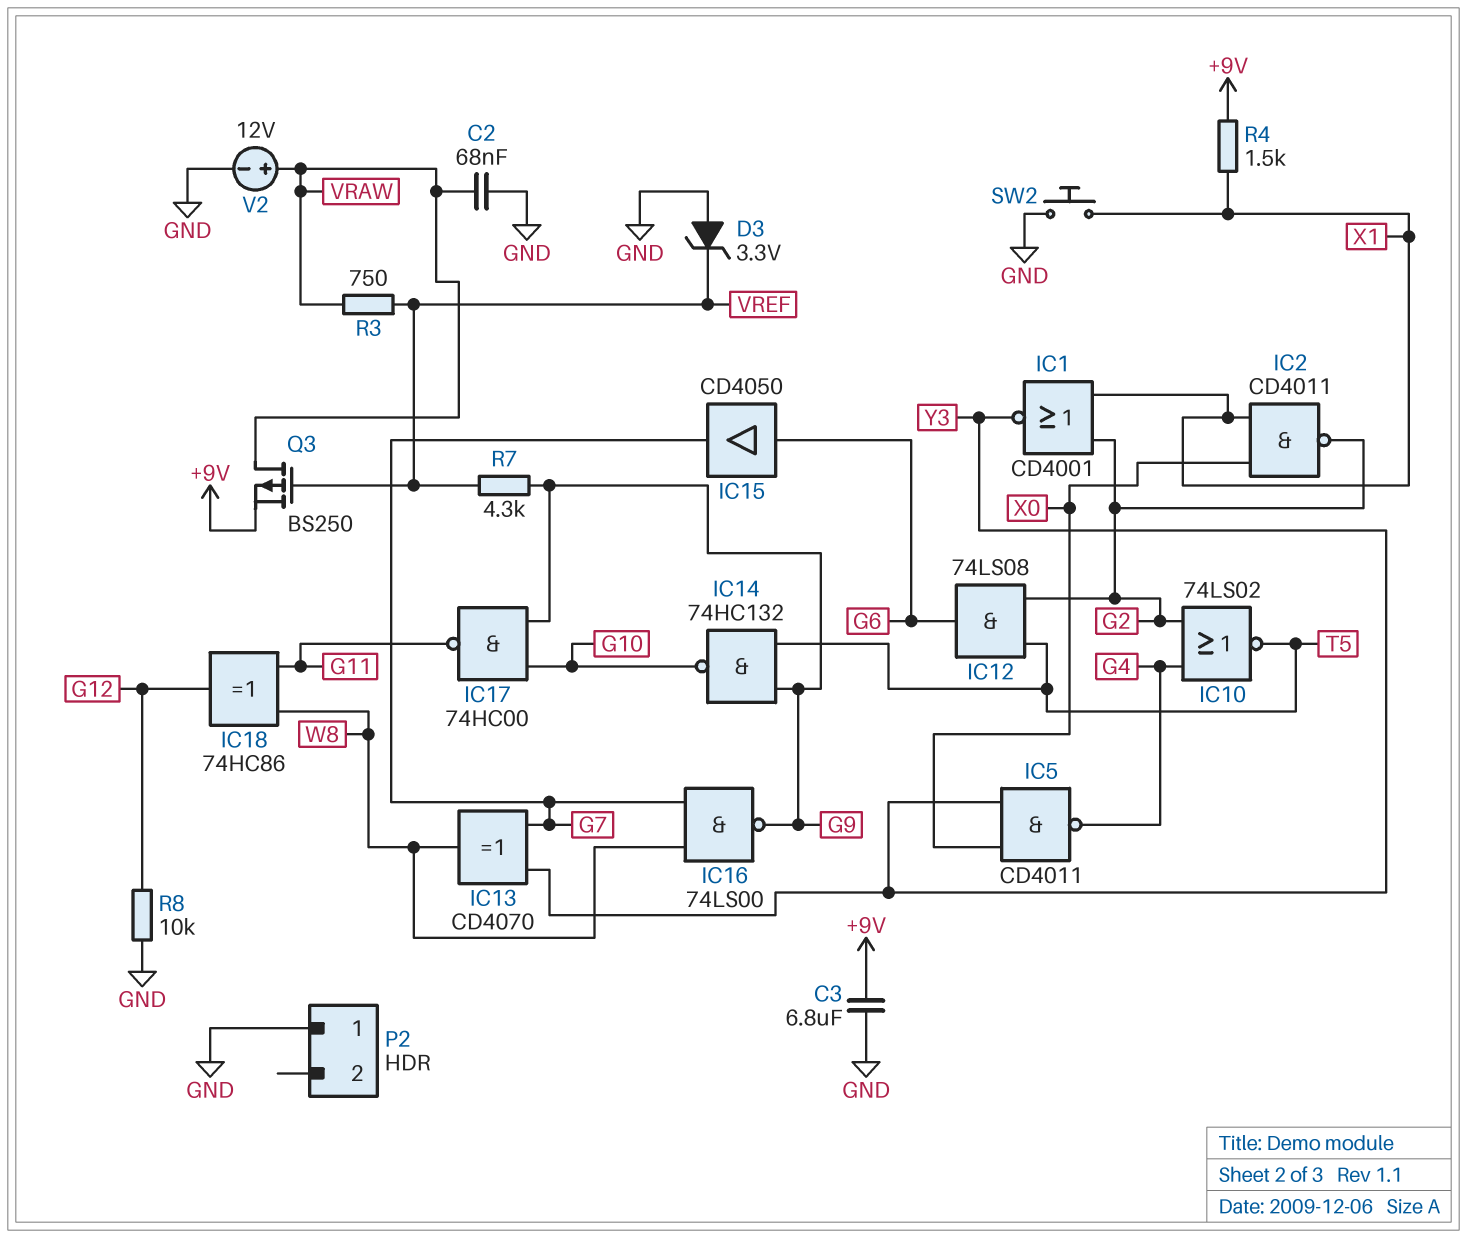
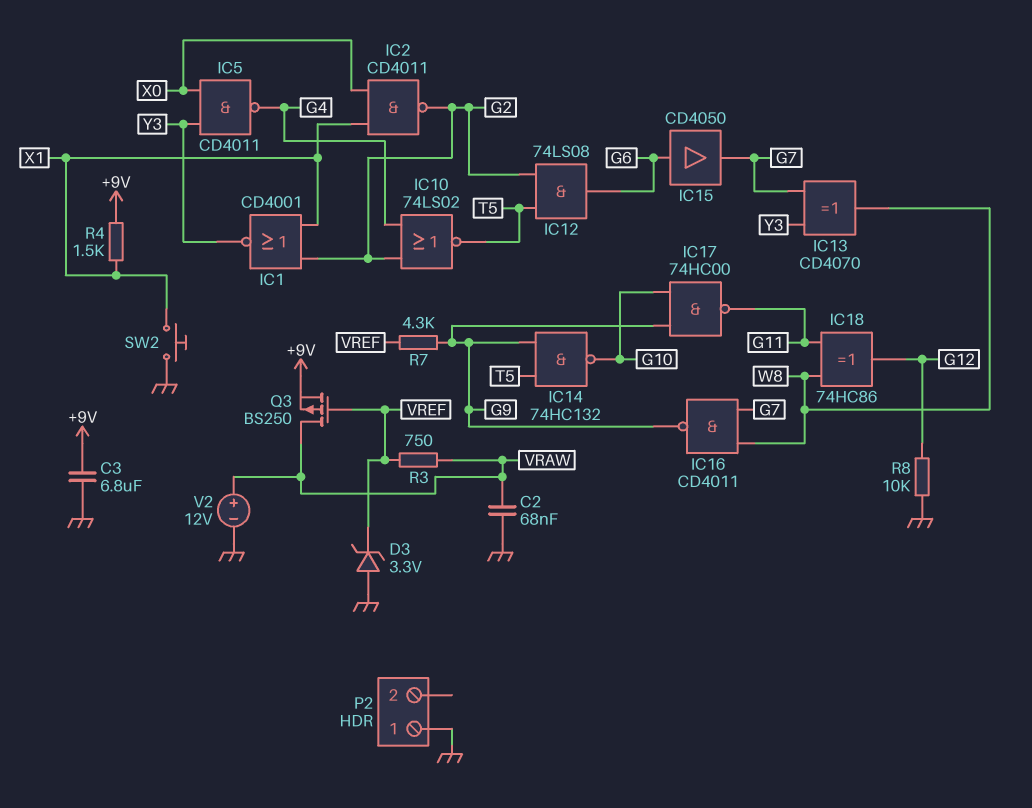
IC16: NAND 74LS00 (in G7, in W8, out G9) -> NAND CD4011 (in G7, in W8, out G9)

